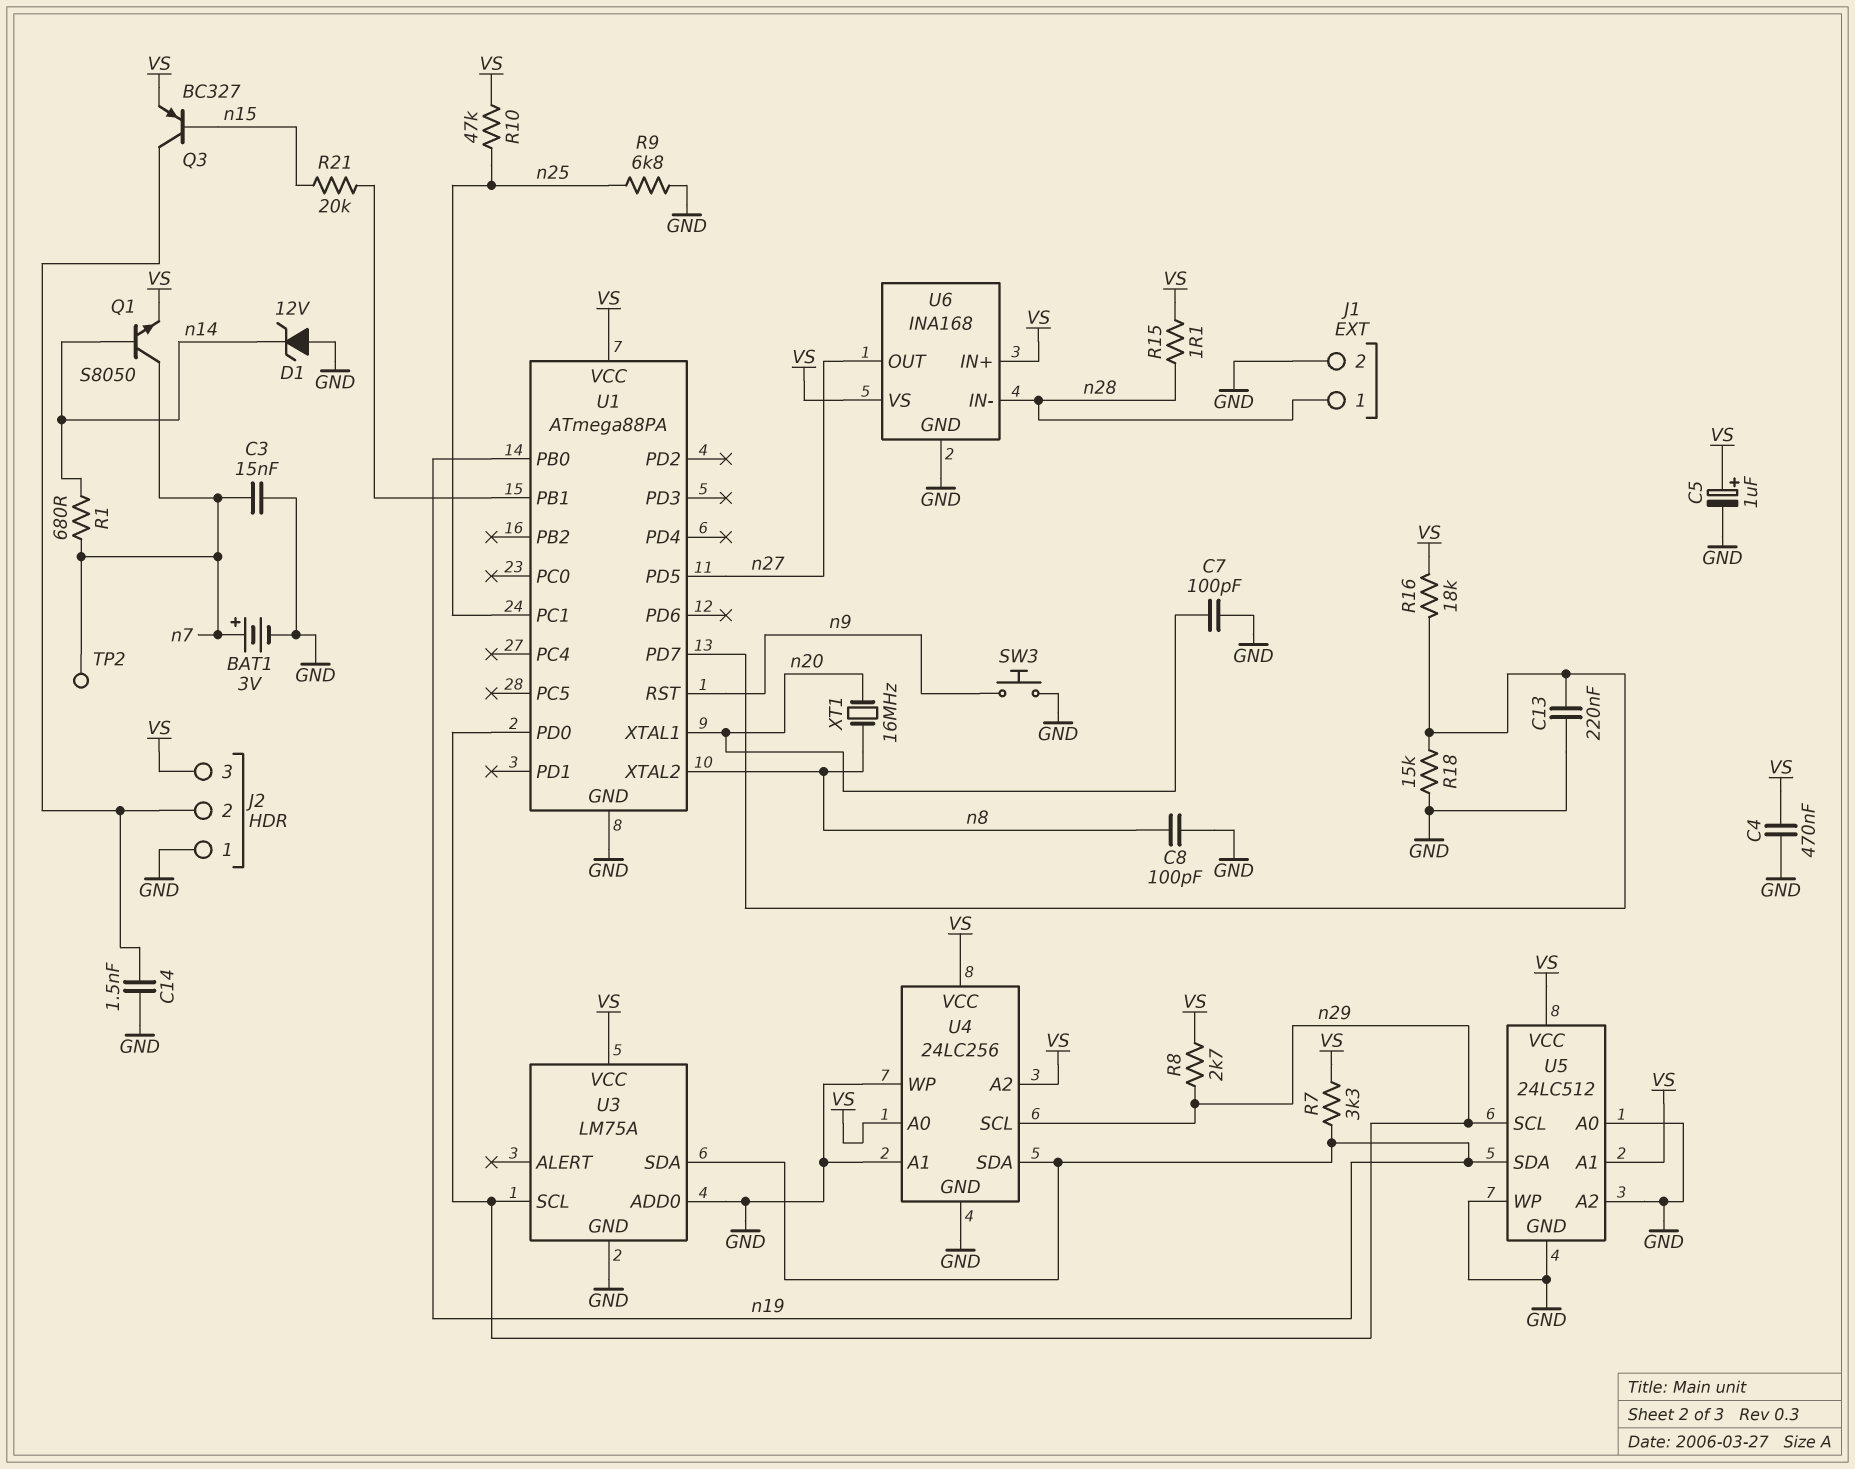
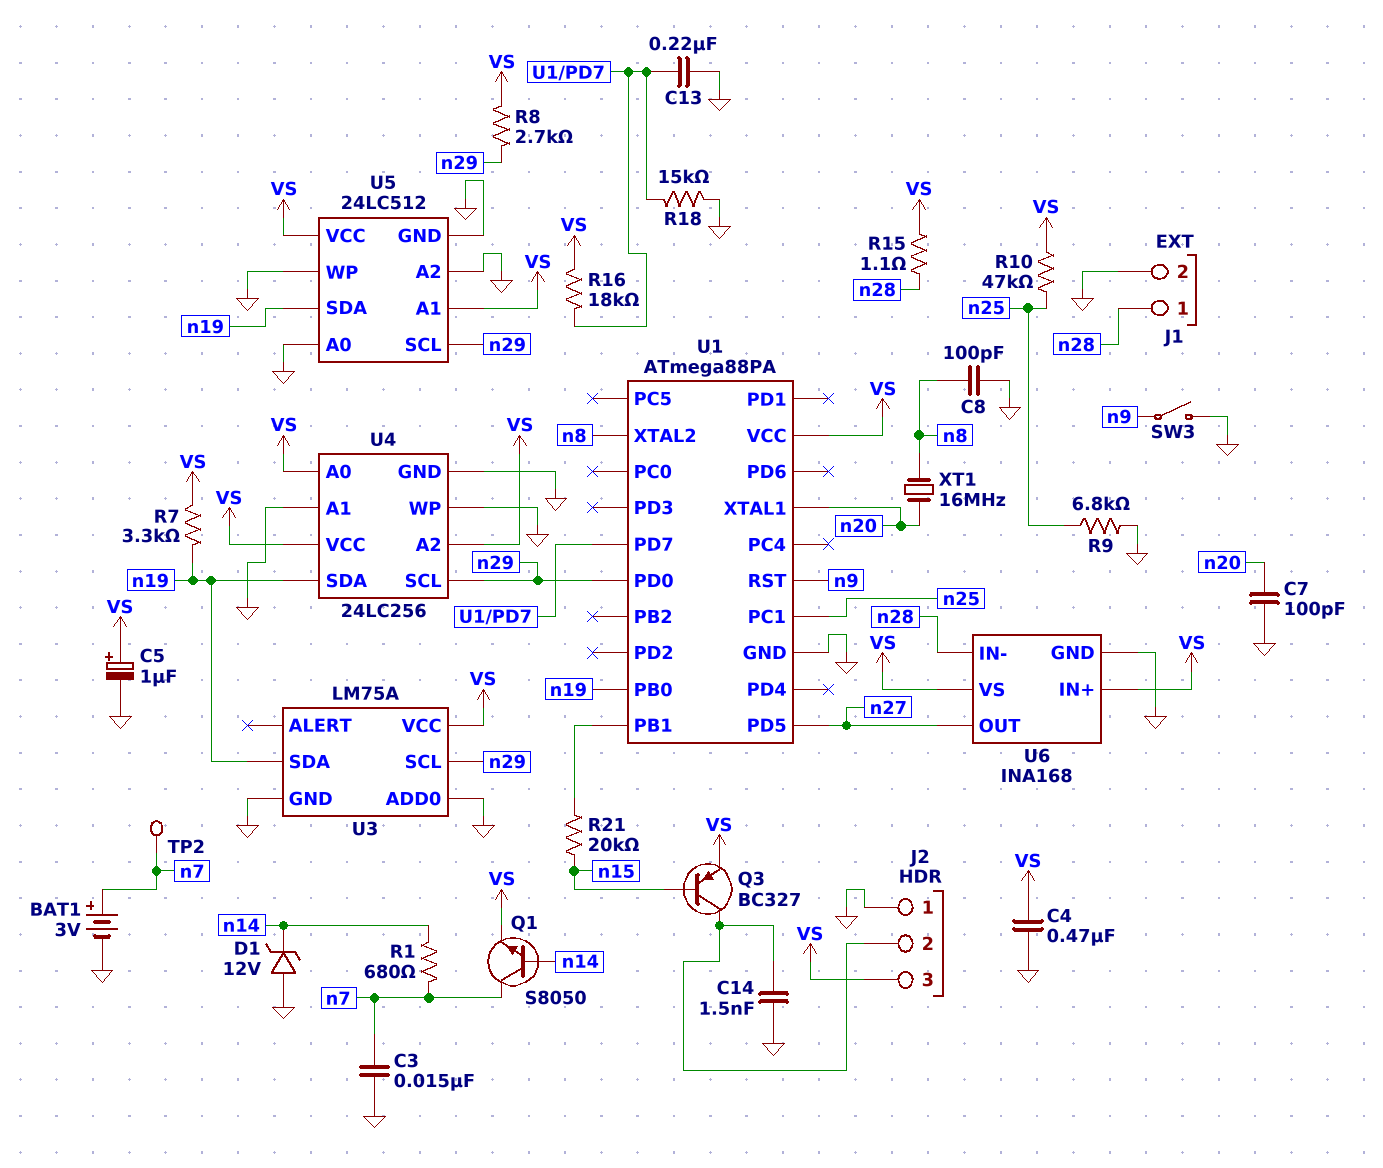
SW3: button (GND, n9) -> switch (GND, n9)

